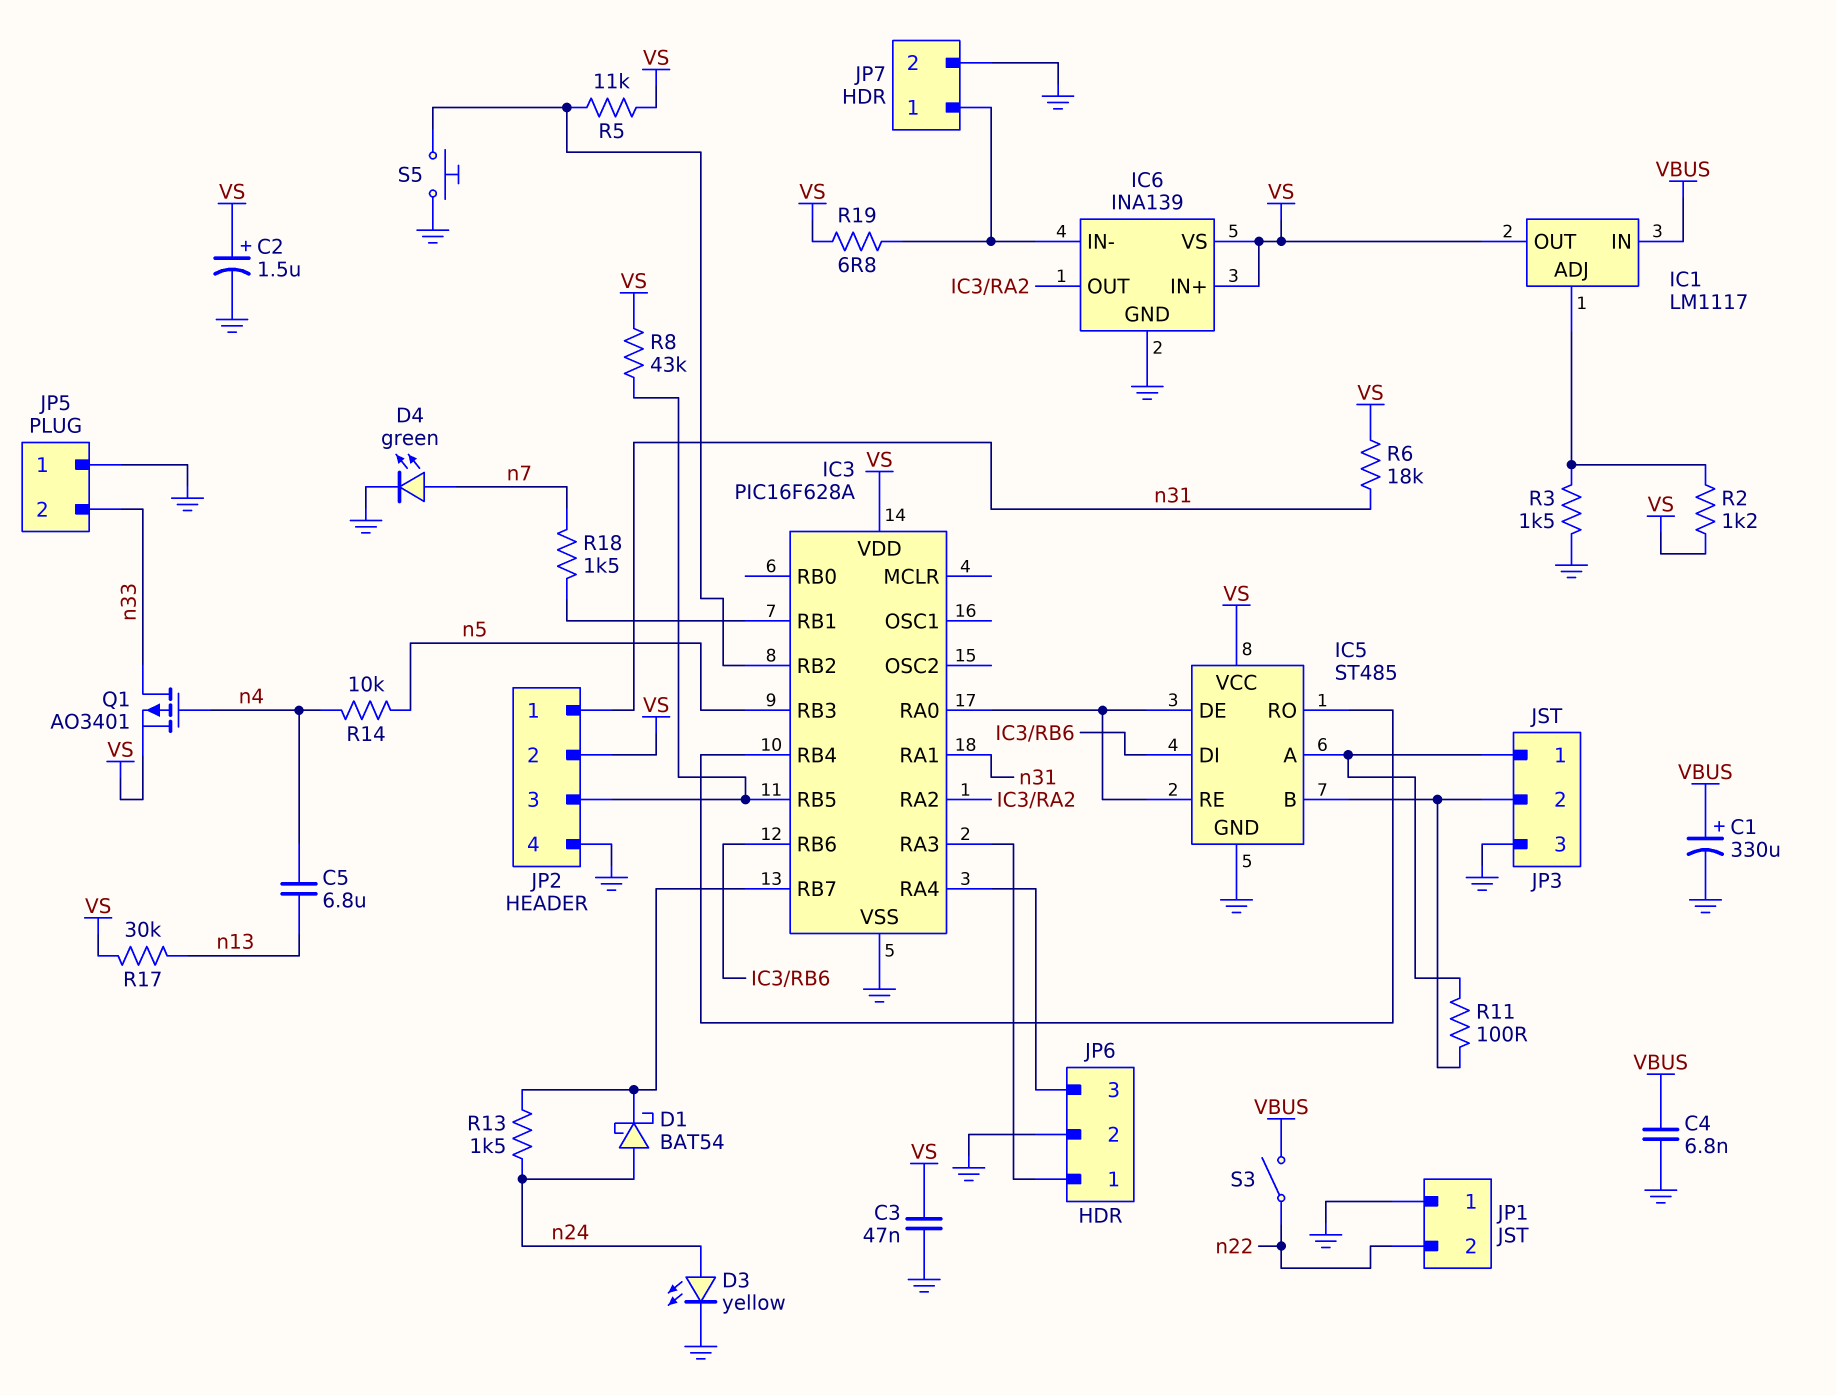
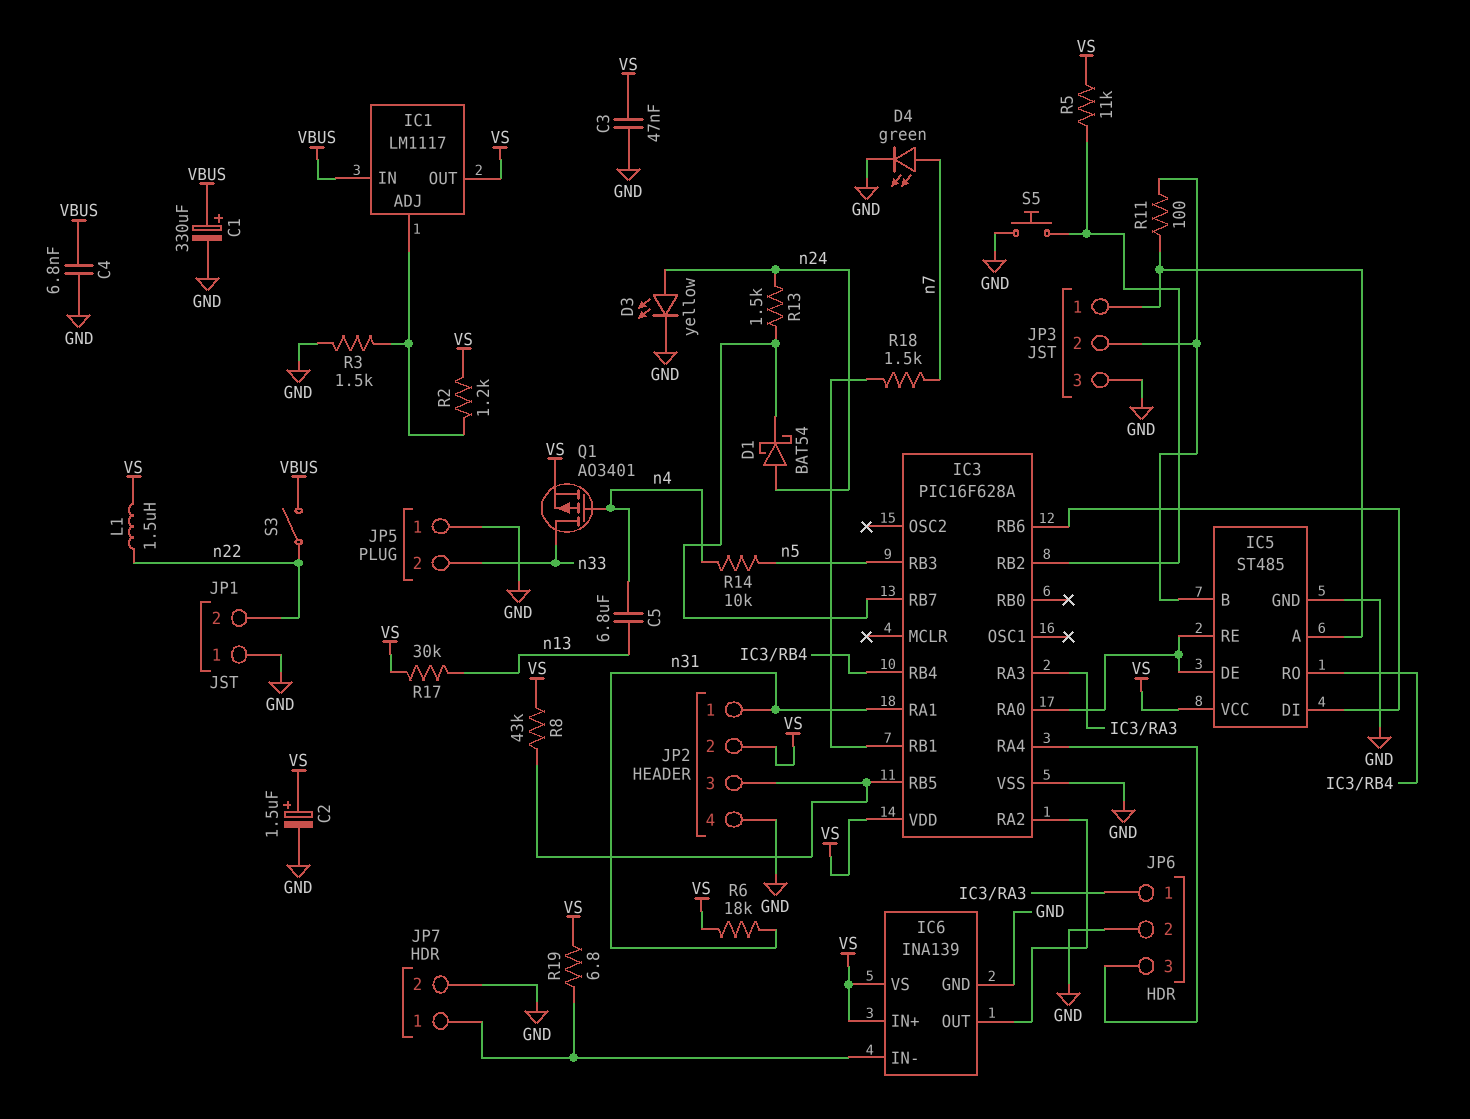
L1: none -> 1.5uH (VS, n22)

